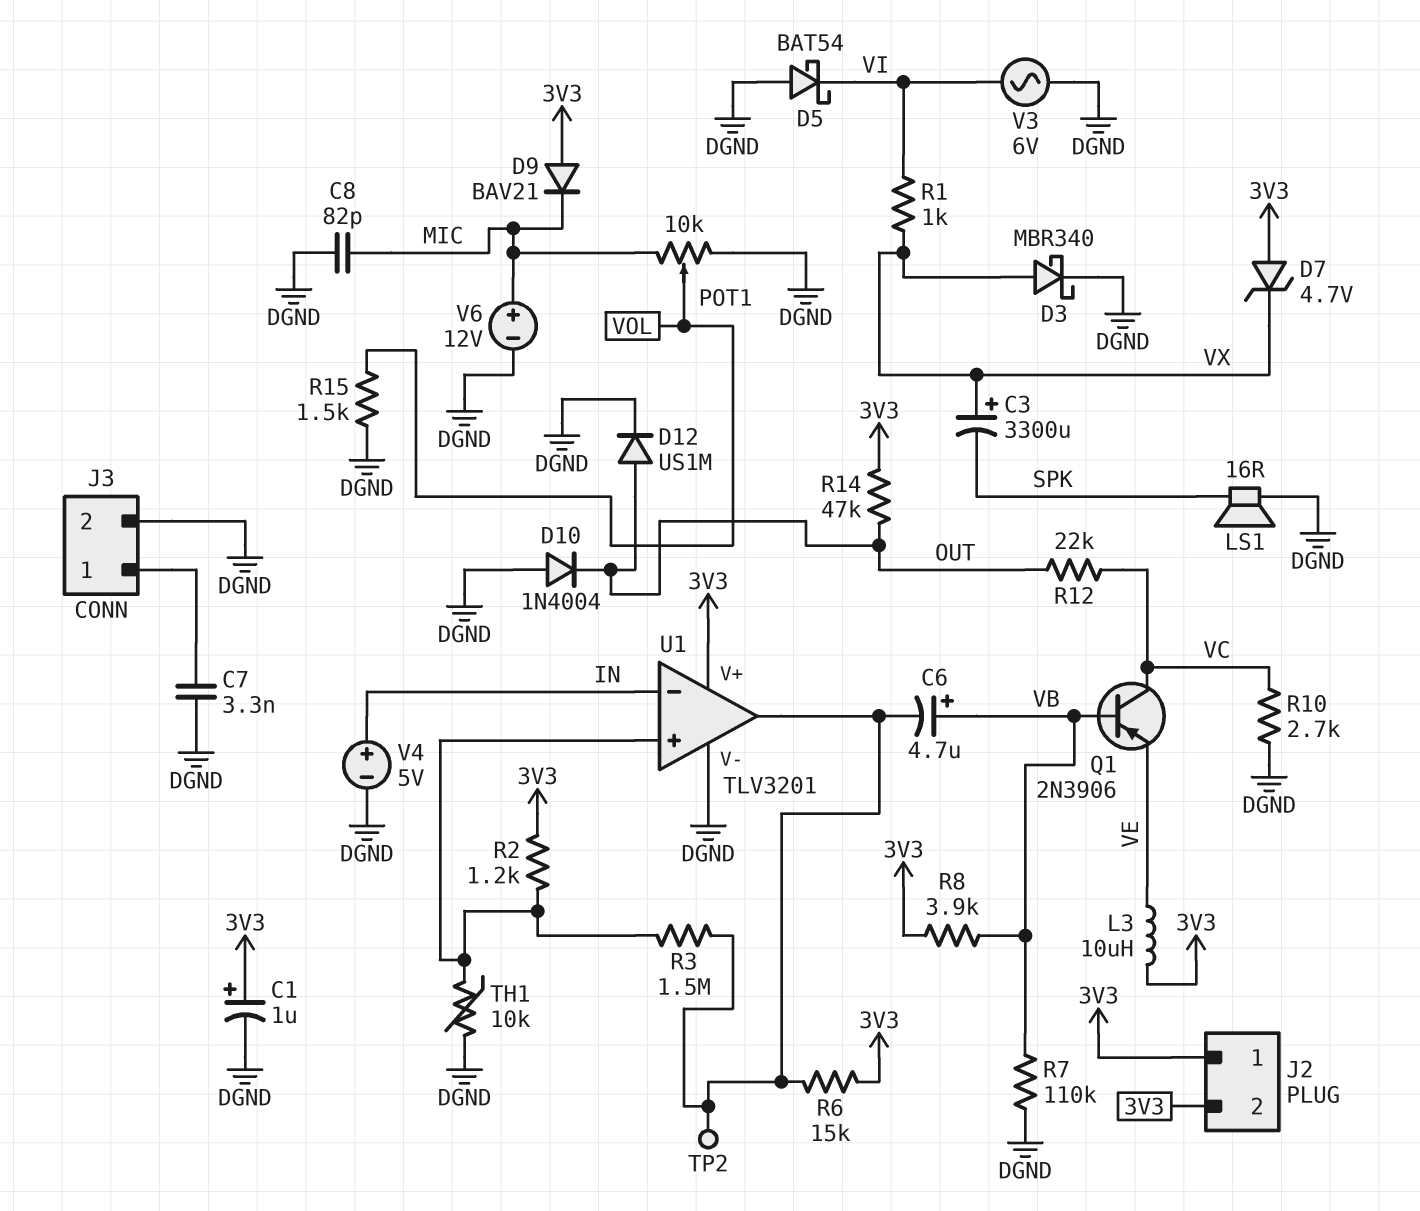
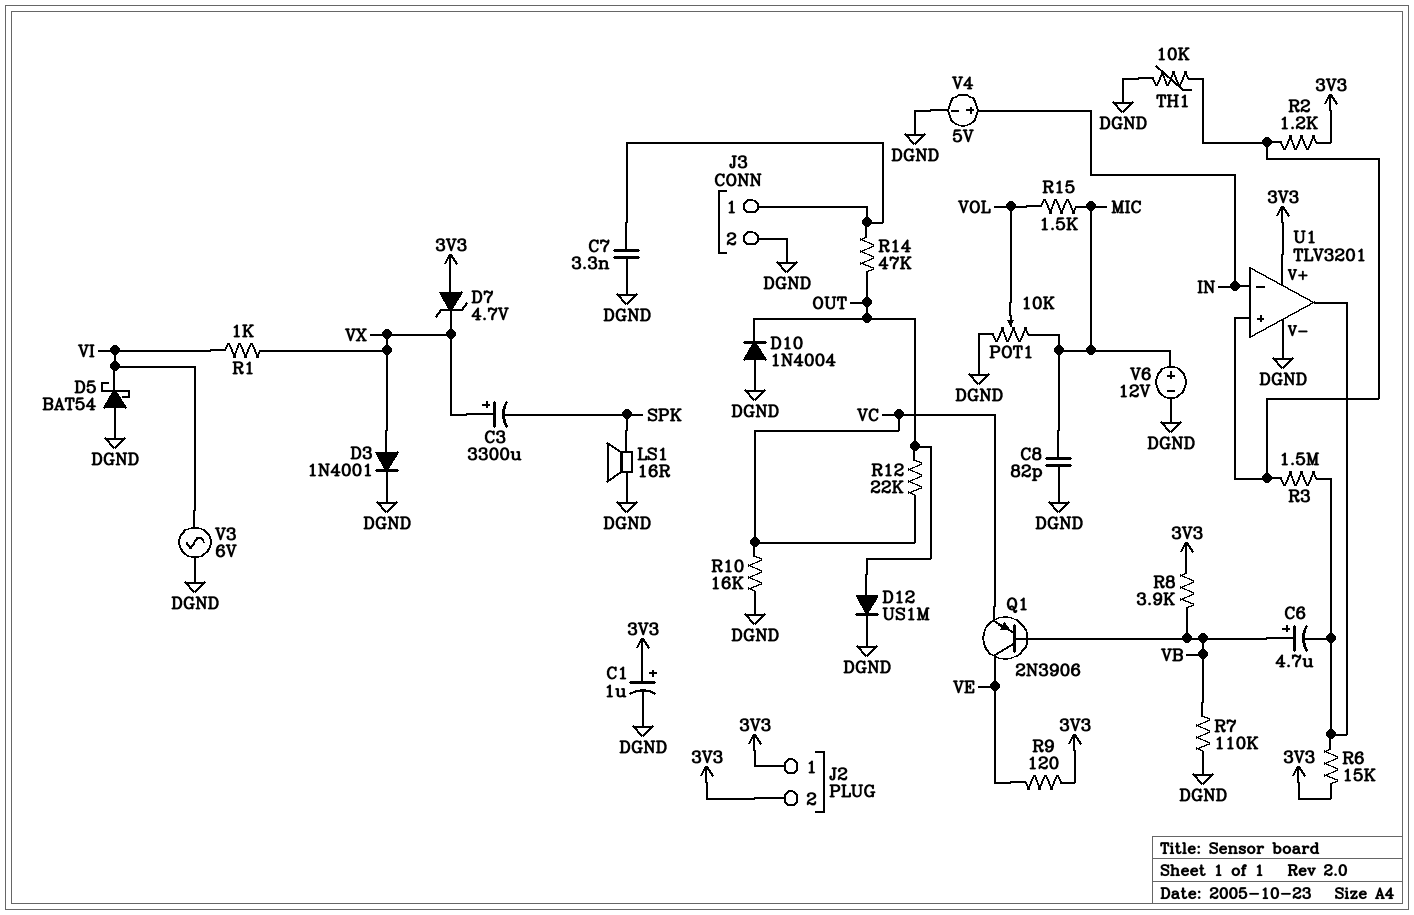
D3: schottky MBR340 (A VX, K DGND) -> diode 1N4001 (A VX, K DGND)
D9: diode BAV21 (A 3V3, K MIC) -> none
L3: 10uH (3V3, VE) -> none
Q1: PNP 2N3906 (B VB, C VC, E VE) -> PNP 2N3906 (B VB, C VE, E VC)
R9: none -> 120 (3V3, VE)
R10: 2.7k (DGND, VC) -> 16k (DGND, VC)
R14: 47k (3V3, OUT) -> 47k (J3/1, OUT)
R15: 1.5k (DGND, VOL) -> 1.5k (MIC, VOL)
TP2: test point (U1/out) -> none

